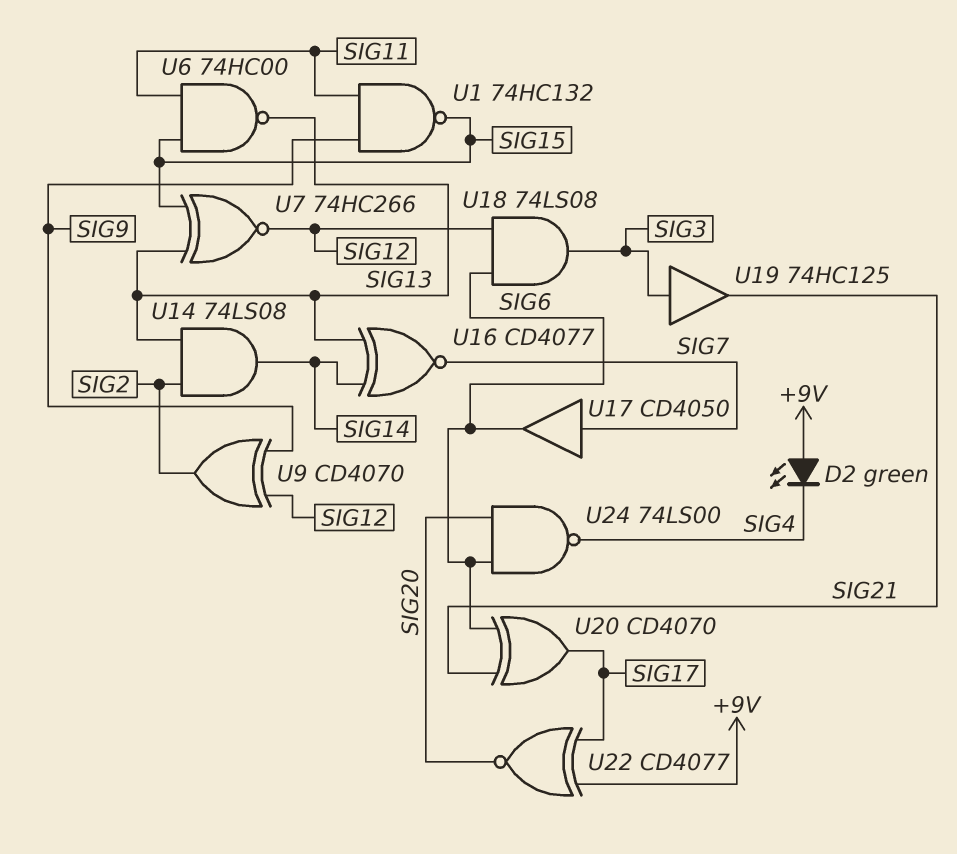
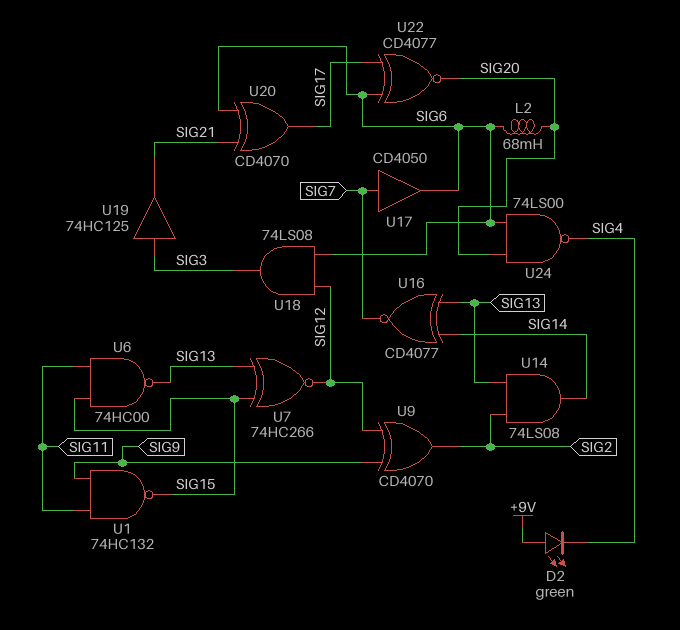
L2: none -> 68mH (SIG6, SIG20)
U22: XNOR CD4077 (in +9V, in SIG17, out SIG20) -> XNOR CD4077 (in SIG6, in SIG17, out SIG20)

